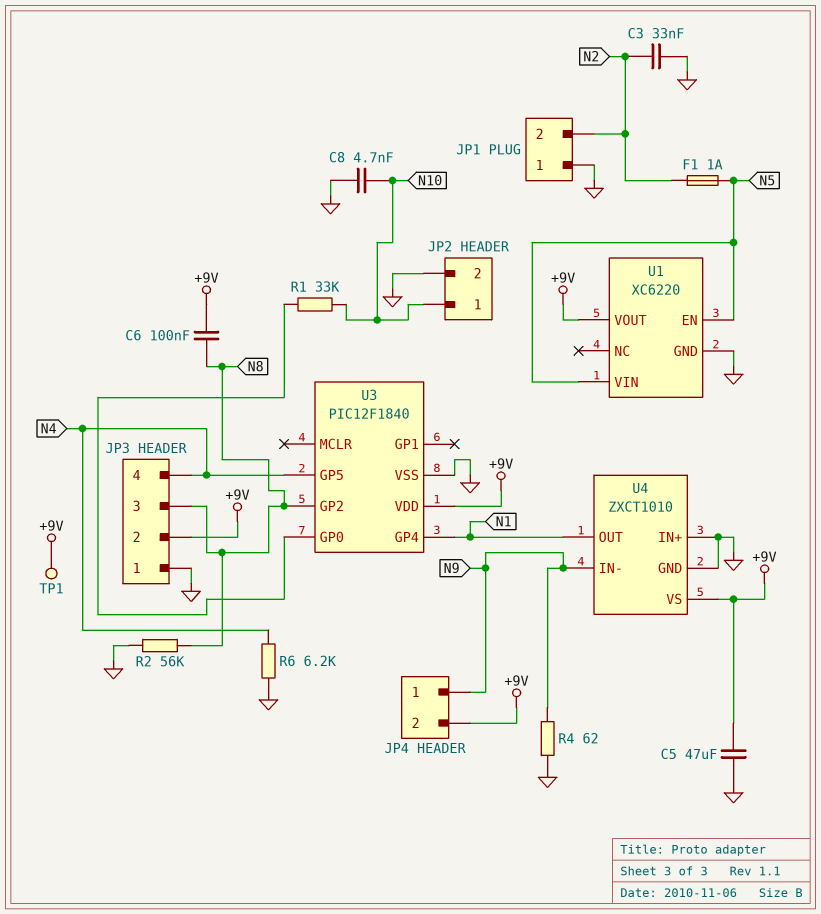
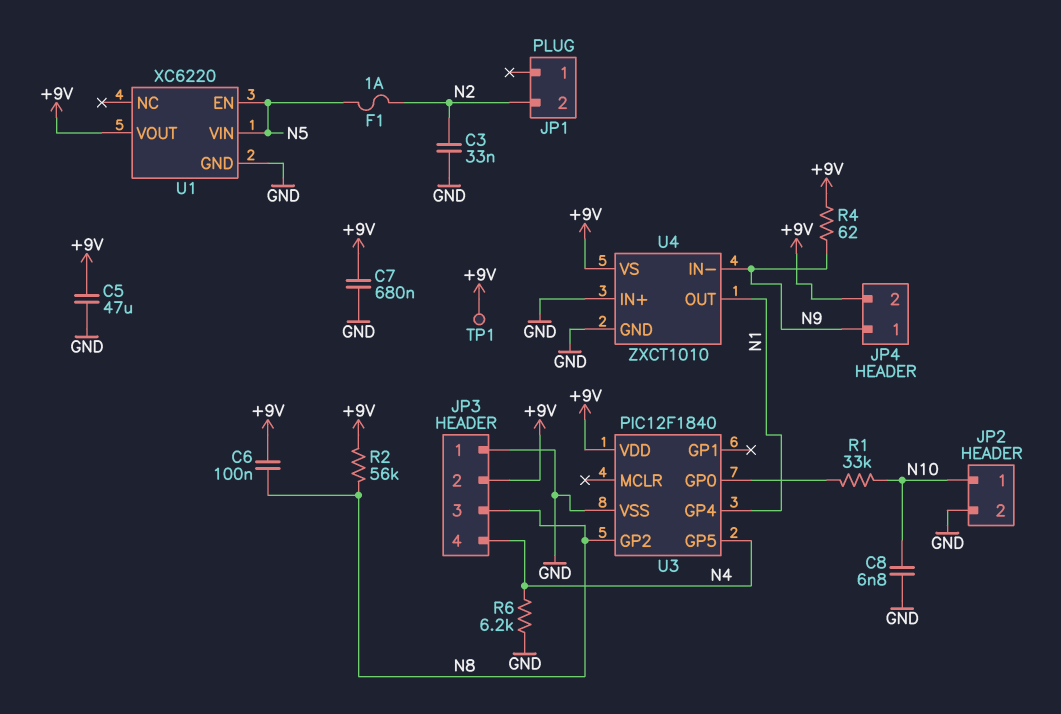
C7: none -> 680nF (+9V, GND)
C8: 4.7nF (GND, N10) -> 6.8nF (GND, N10)
JP1 pin 1: GND -> none
R2: 56k (GND, N8) -> 56k (+9V, N8)
R4: 62 (GND, N9) -> 62 (+9V, N9)

